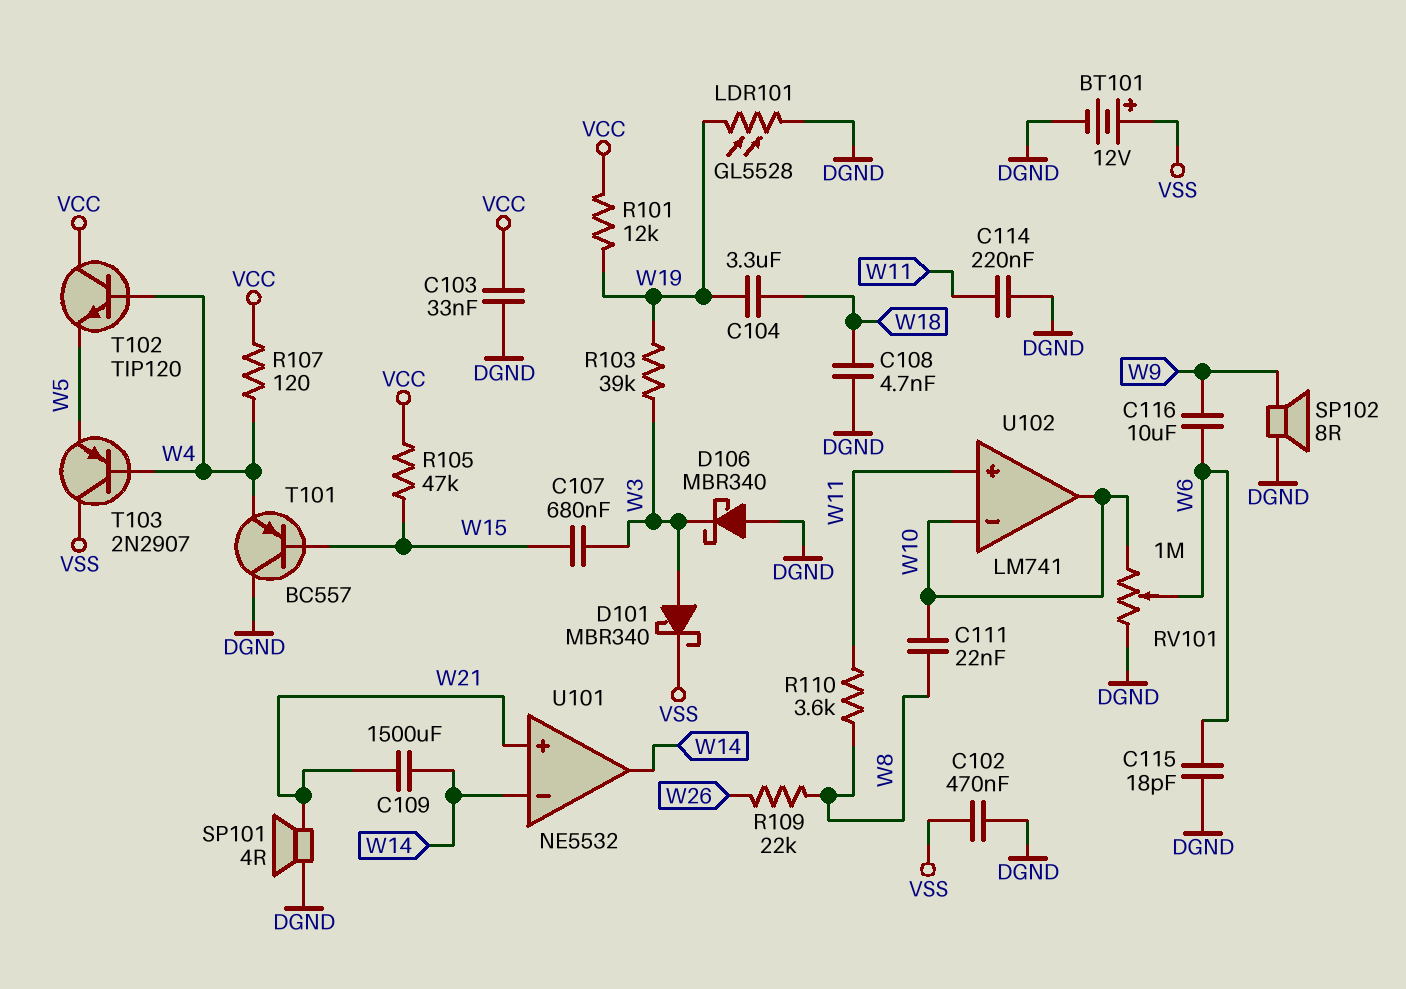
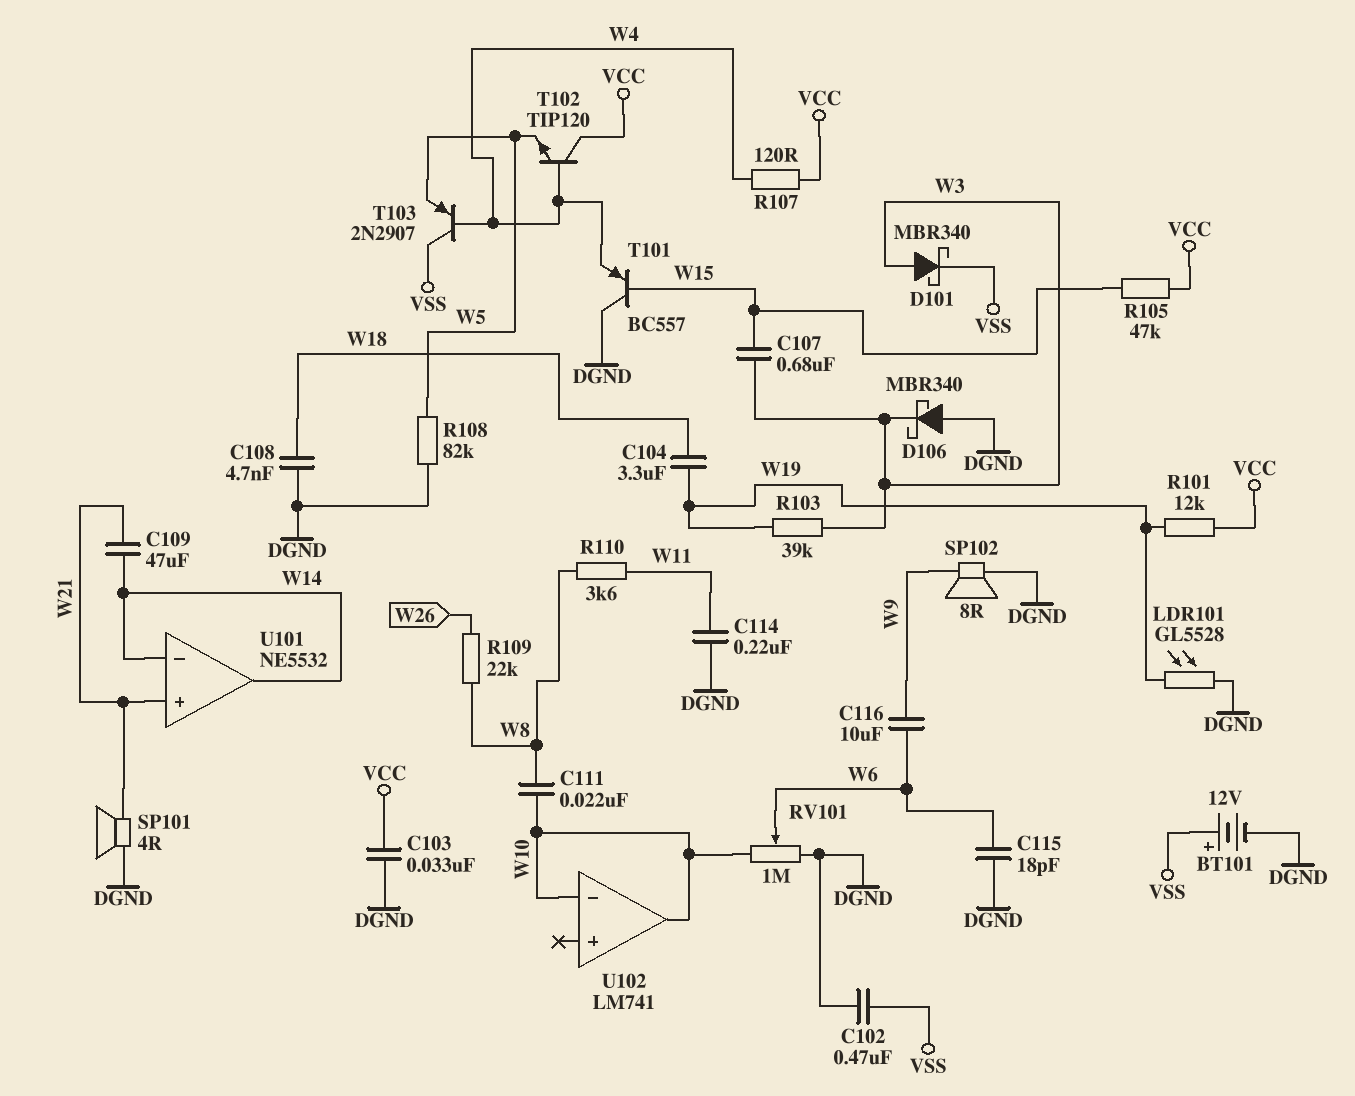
C109: 1500uF (W14, W21) -> 47uF (W14, W21)
R108: none -> 82k (DGND, W5)
U102 pin in+: W11 -> none

